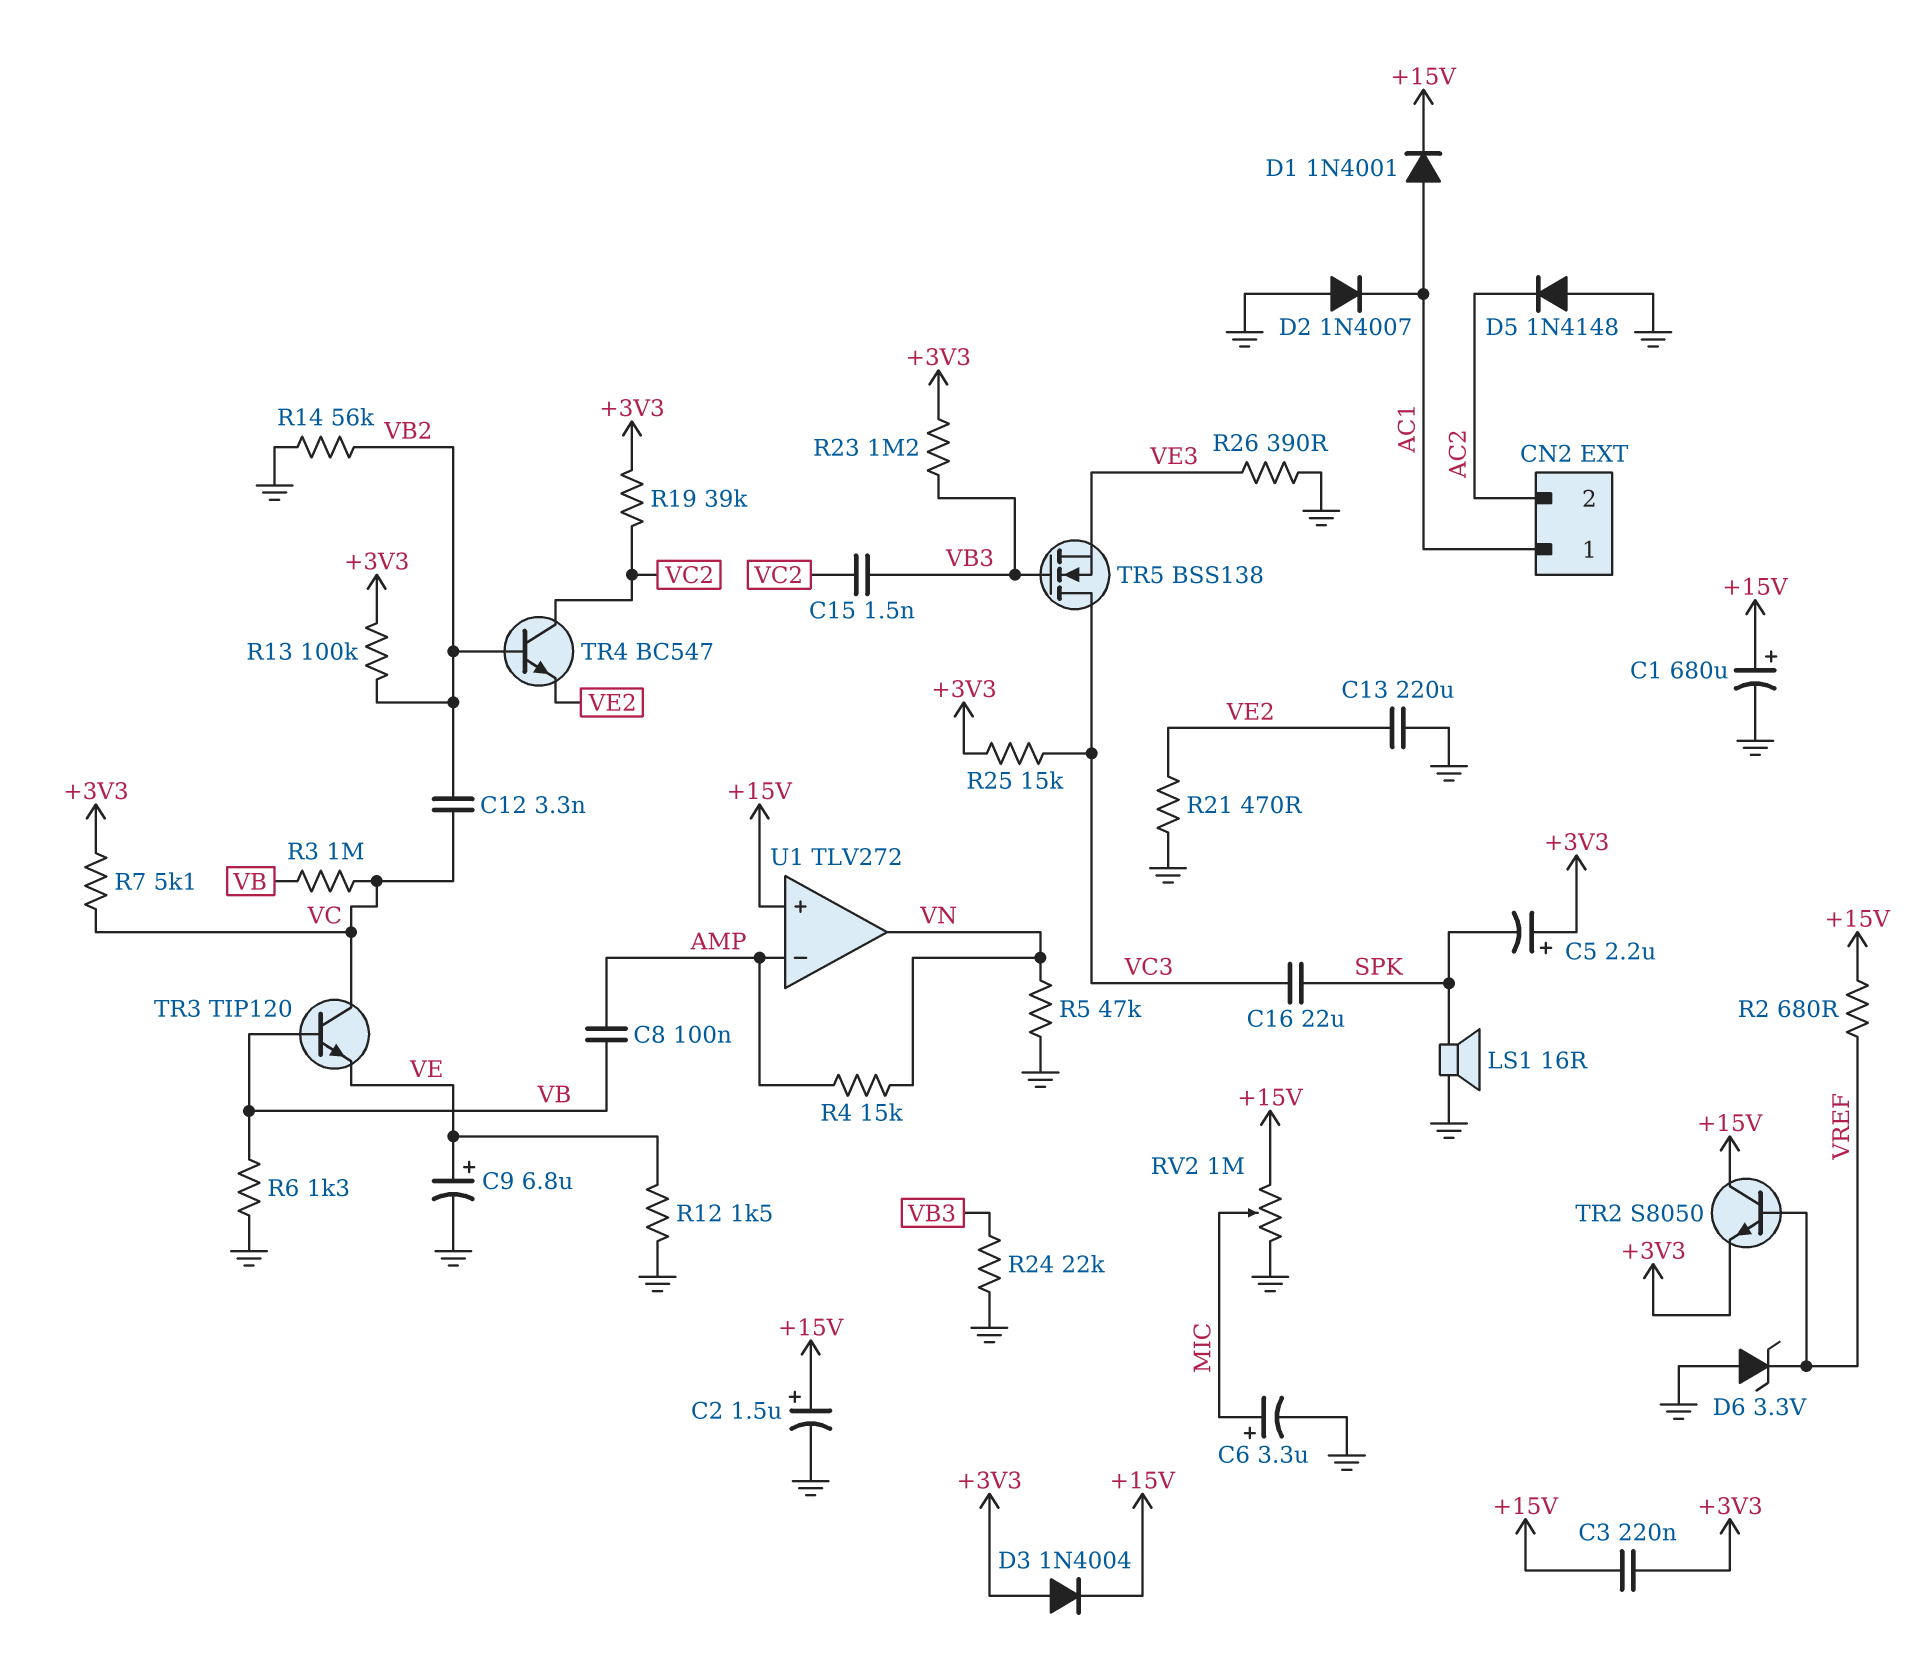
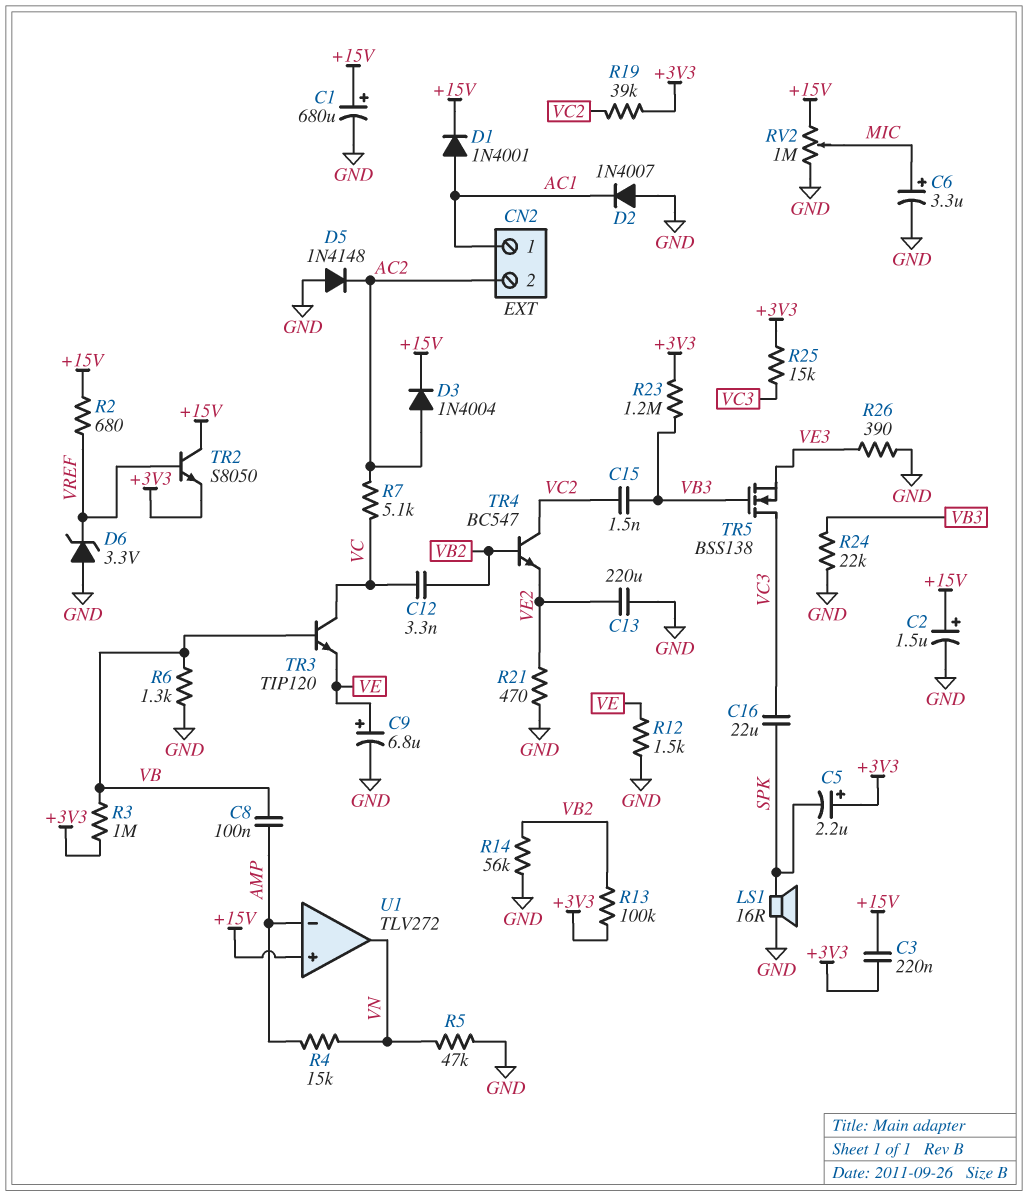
D3: diode 1N4004 (A +3V3, K +15V) -> diode 1N4004 (A AC2, K +15V)
R3: 1M (VB, VC) -> 1M (+3V3, VB)
R7: 5.1k (+3V3, VC) -> 5.1k (AC2, VC)

